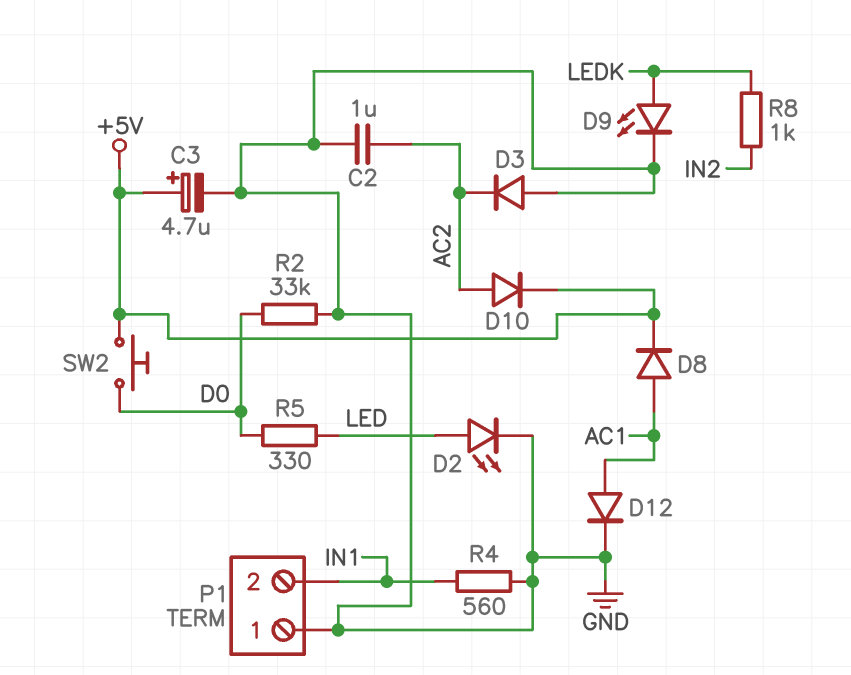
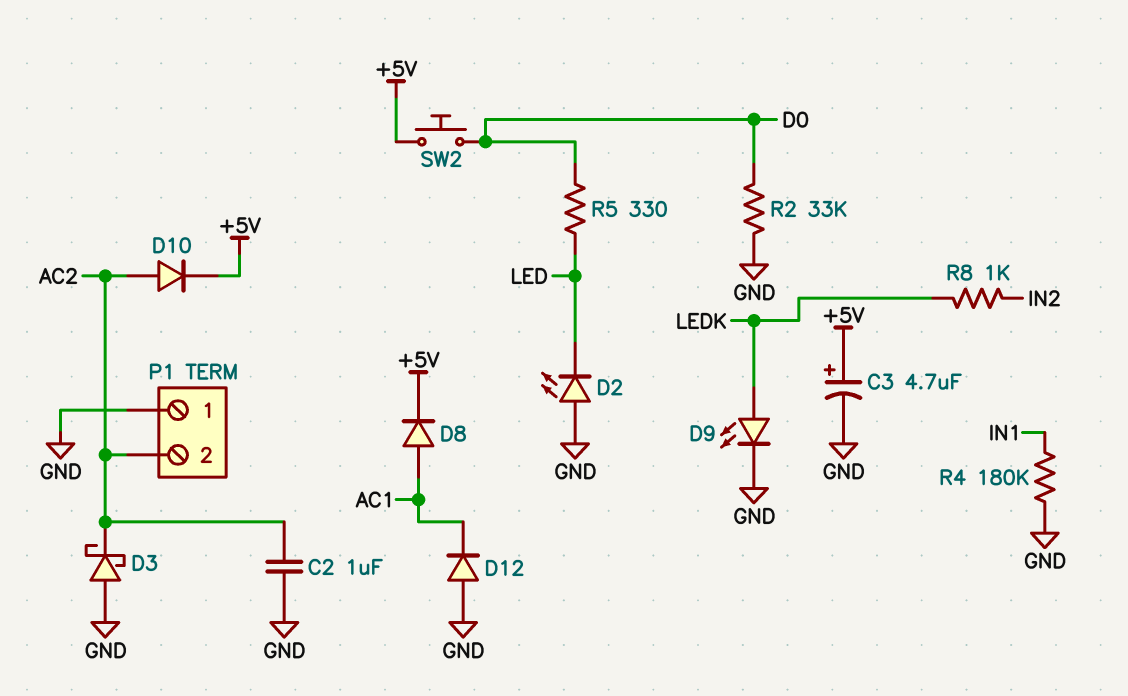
D2: LED (A LED, K GND) -> LED (A GND, K LED)
D3: diode (A GND, K AC2) -> schottky (A GND, K AC2)
D12: diode (A AC1, K GND) -> diode (A GND, K AC1)
P1 pin 2: IN1 -> AC2
R4: 560 (GND, IN1) -> 180k (GND, IN1)

